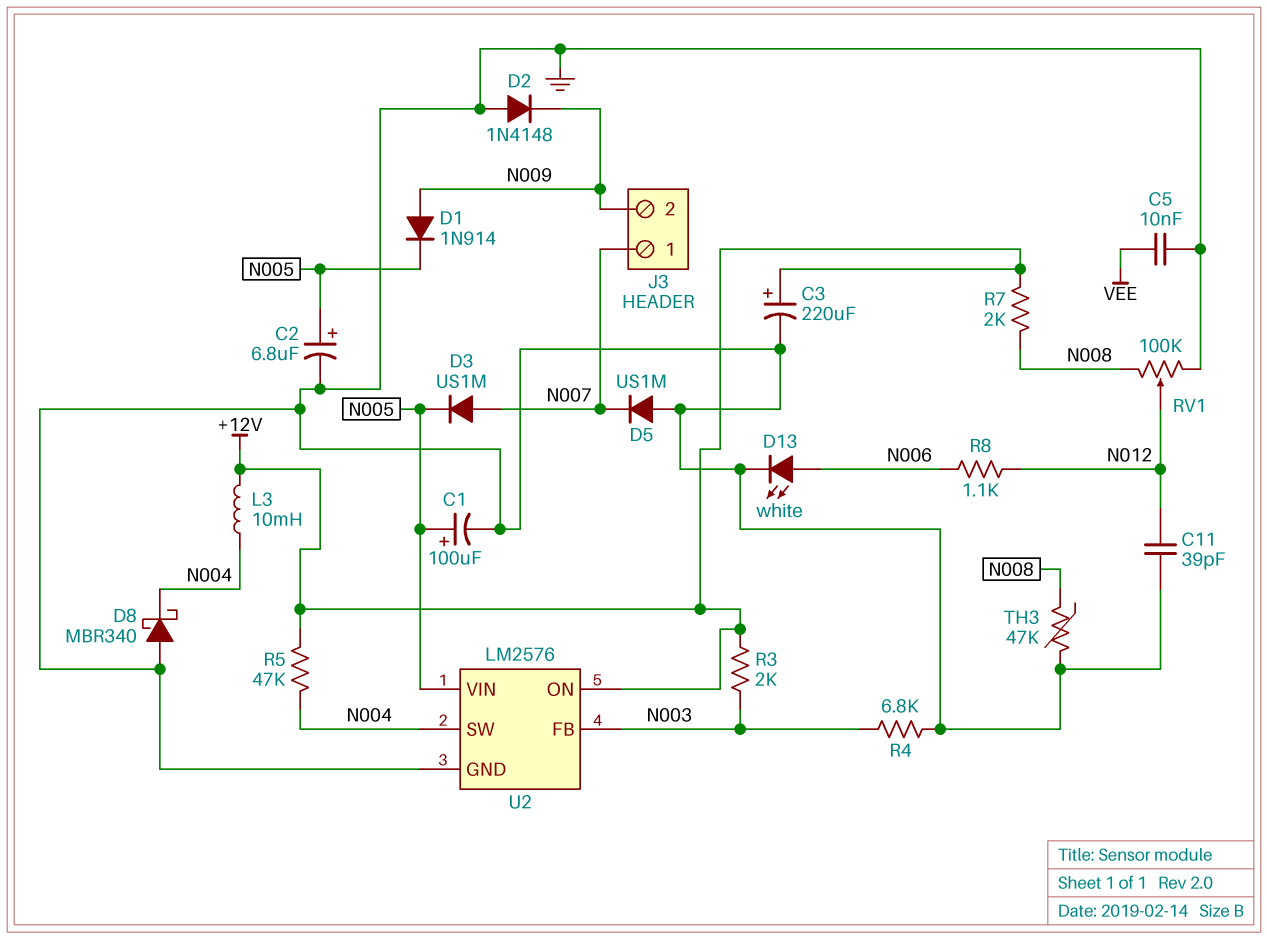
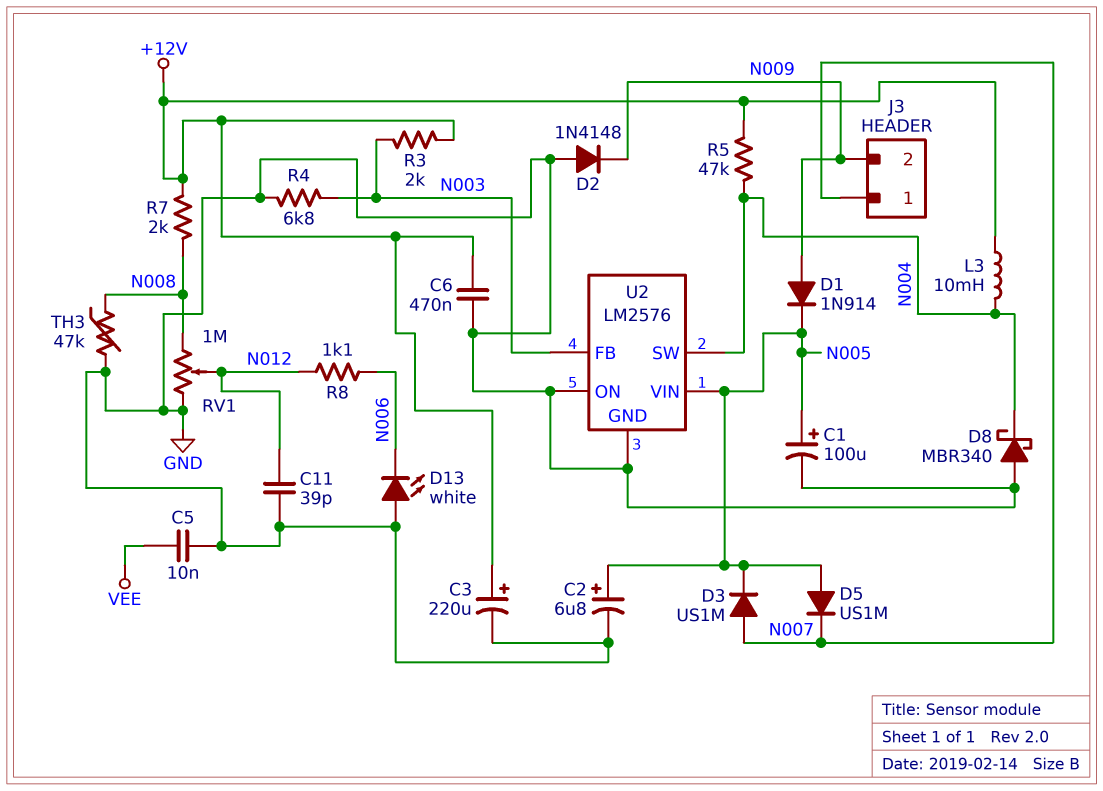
C6: none -> 470nF (+12V, GND)
D5: diode US1M (A GND, K N007) -> diode US1M (A N005, K N007)
D13: LED white (A N006, K GND) -> LED white (A GND, K N006)
RV1: 100k (GND, N008, wiper N012) -> 1M (GND, N008, wiper N012)
U2 pin ON: +12V -> GND

